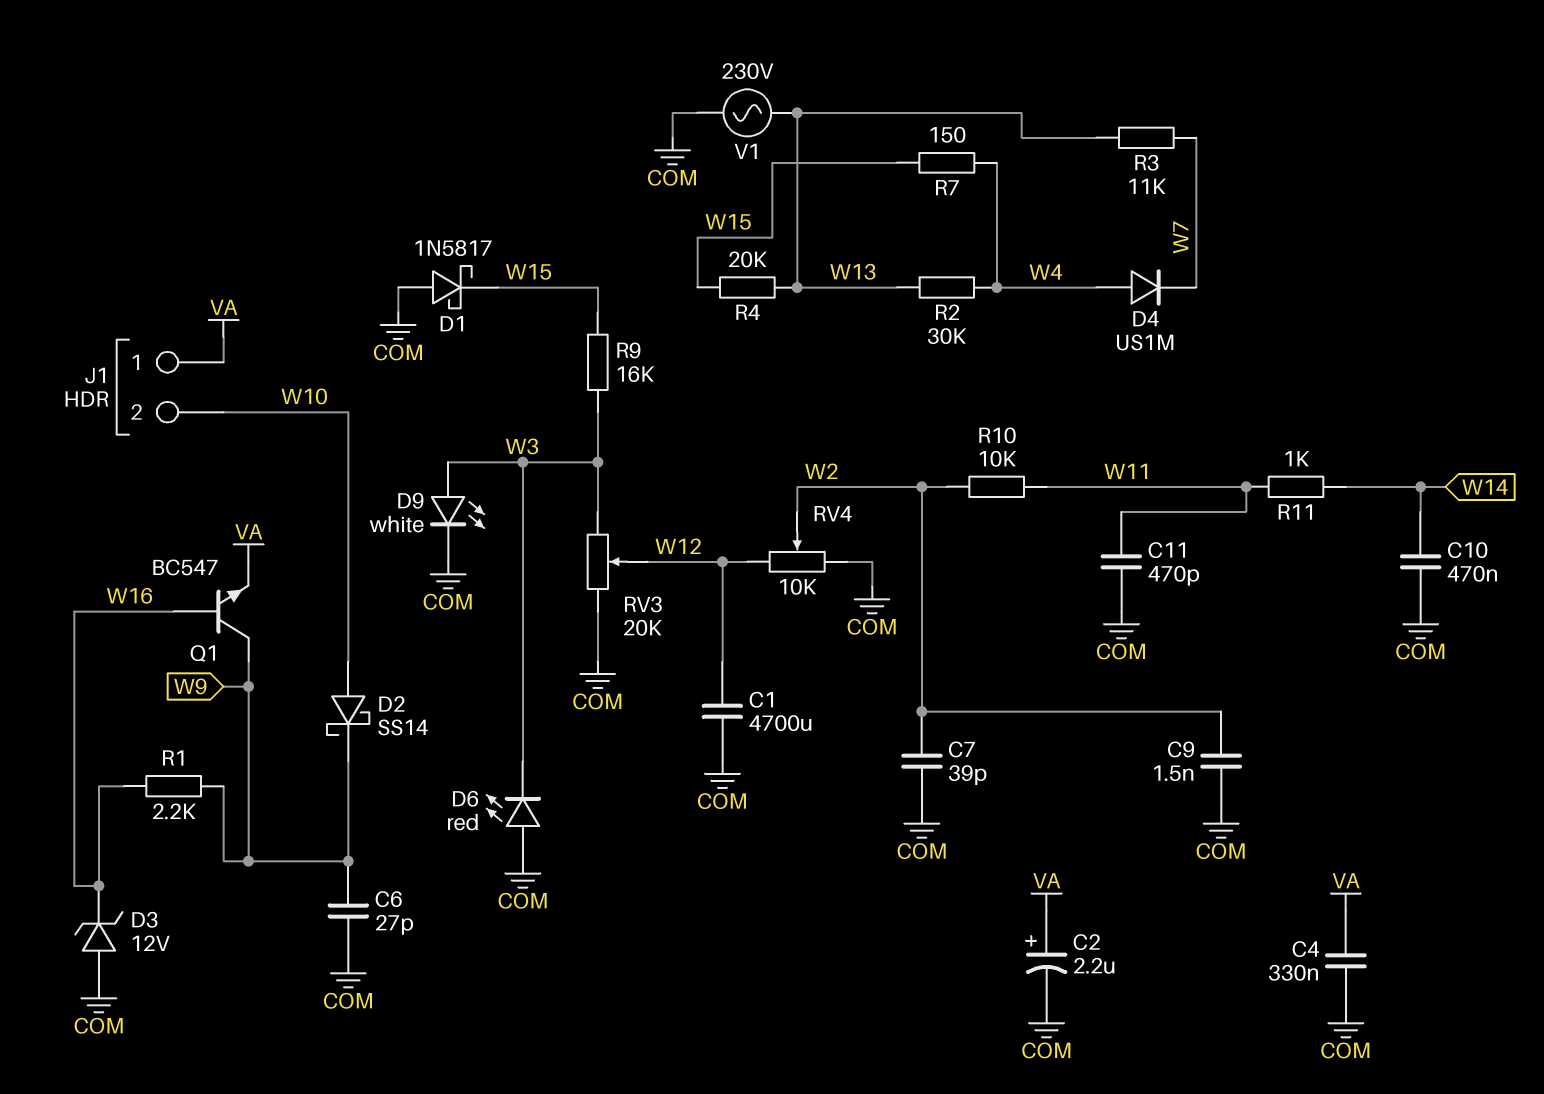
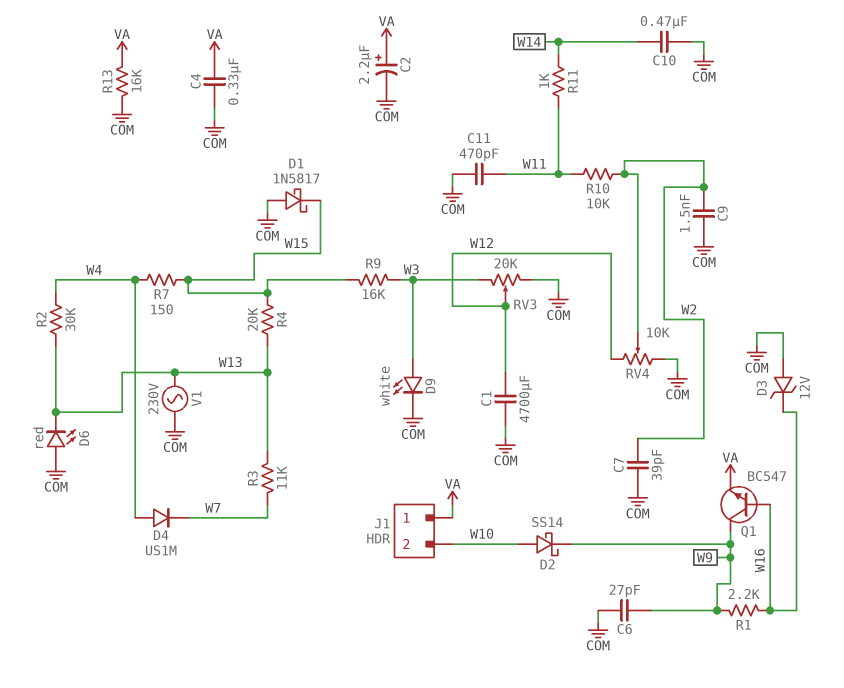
D6: LED red (A COM, K W3) -> LED red (A COM, K W13)
R13: none -> 16k (COM, VA)

